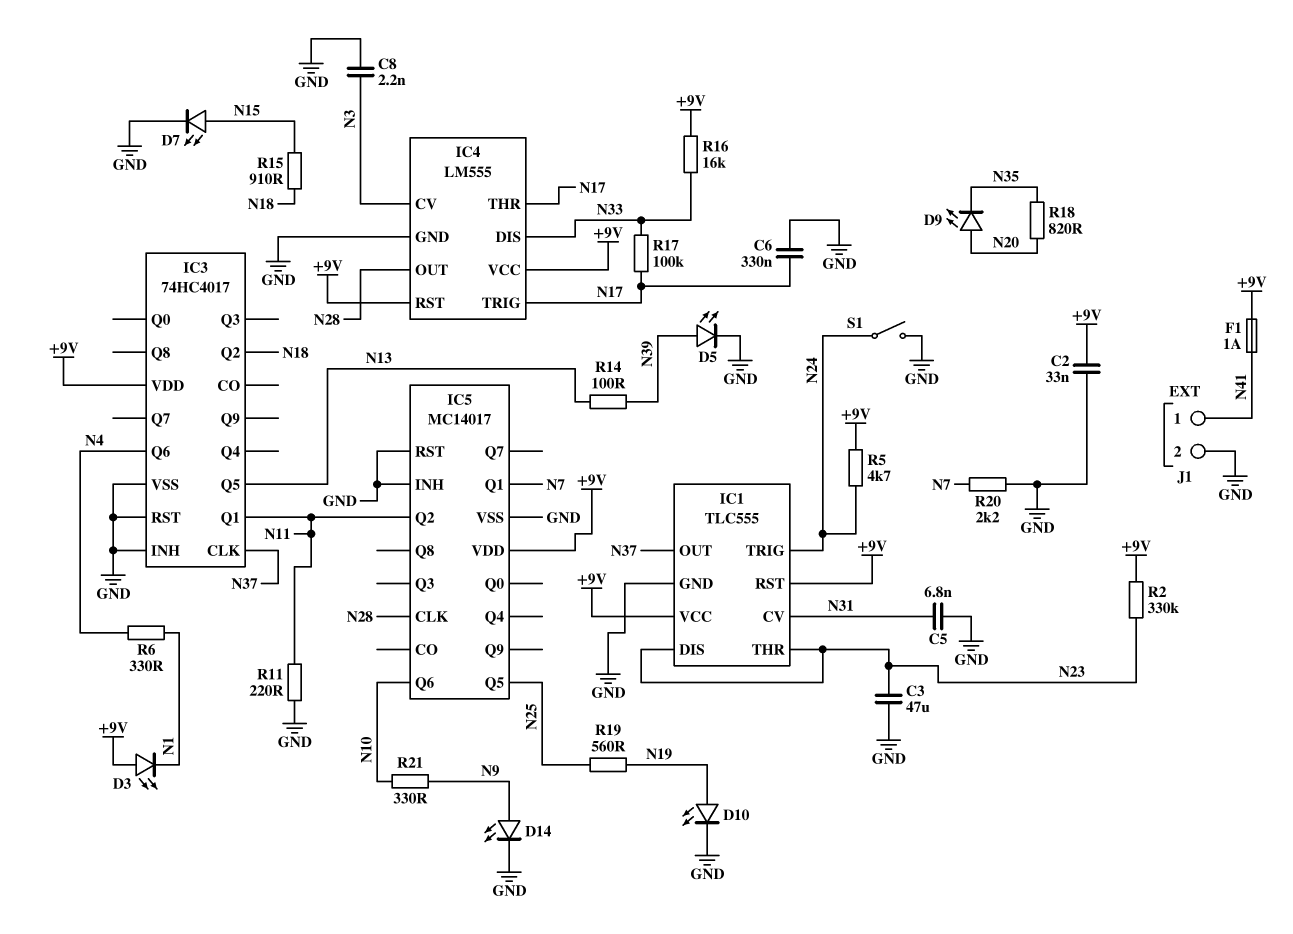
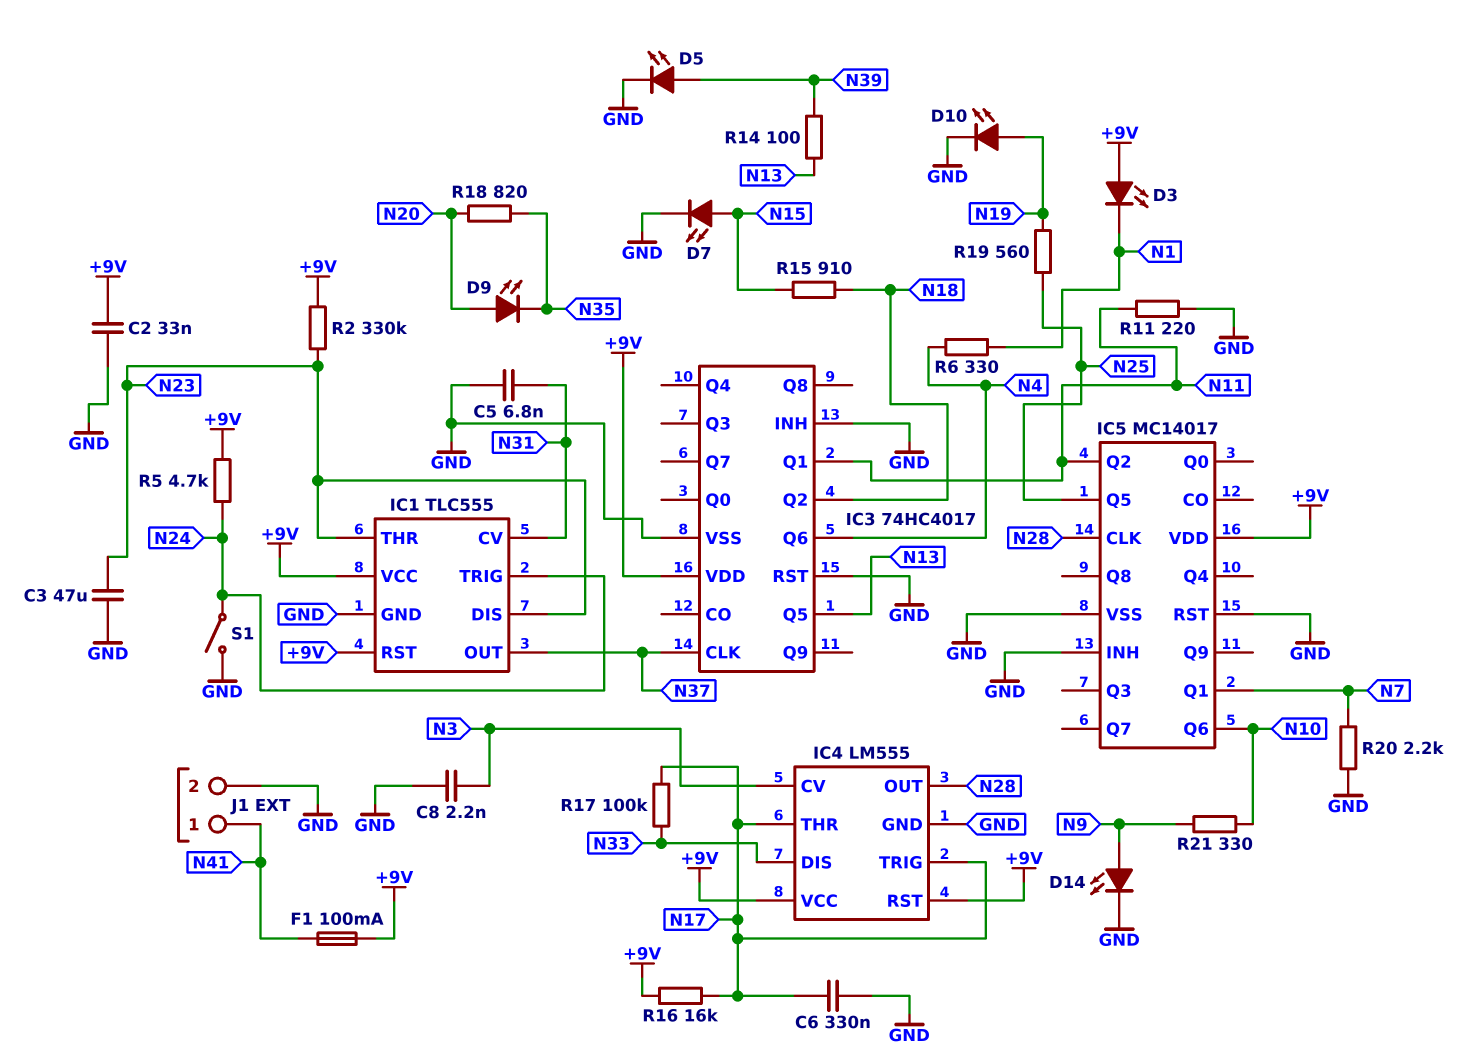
F1: 1A (+9V, N41) -> 100mA (+9V, N41)
R16: 16k (+9V, N33) -> 16k (+9V, N17)

